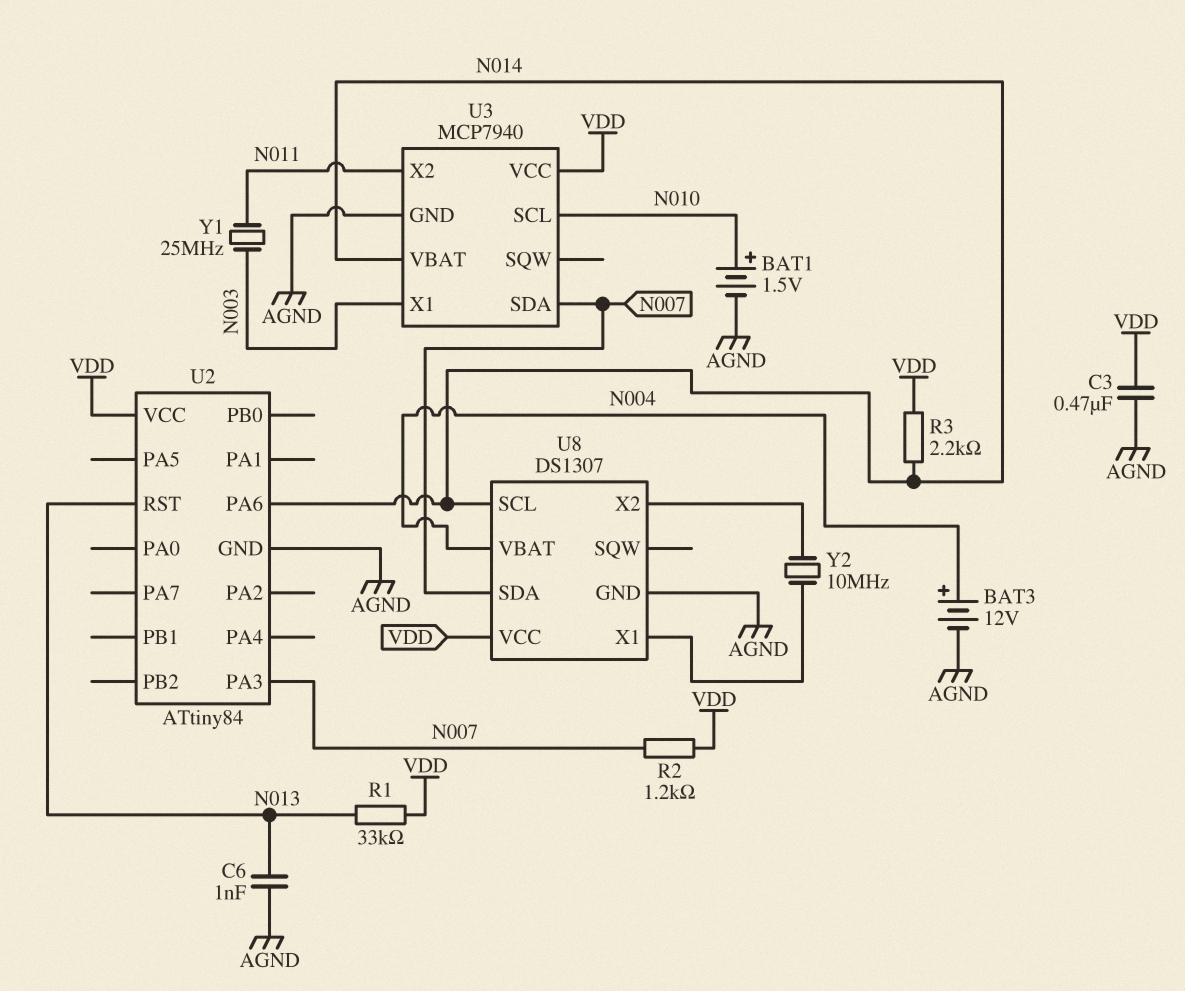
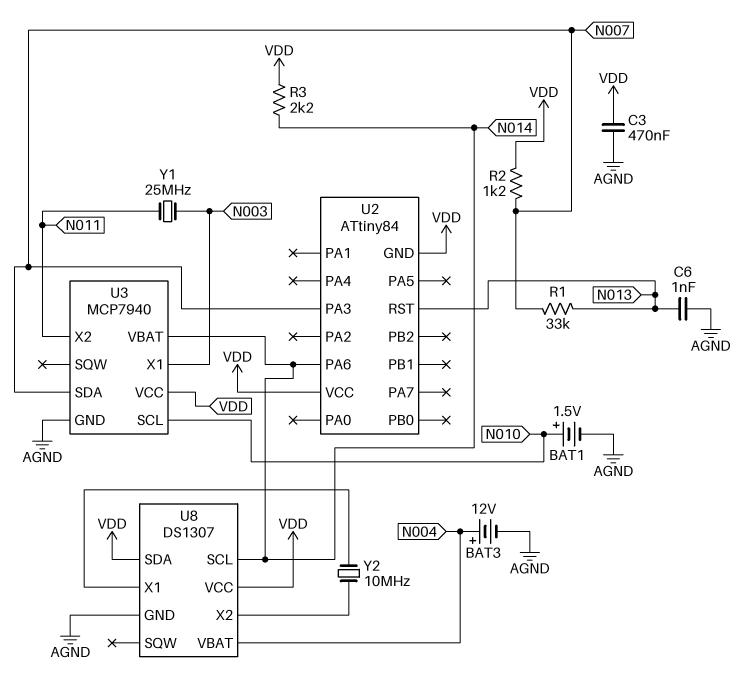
R1: 33k (N013, VDD) -> 33k (N007, N013)
U2 pin GND: AGND -> VDD
U8 pin SDA: N007 -> VDD

